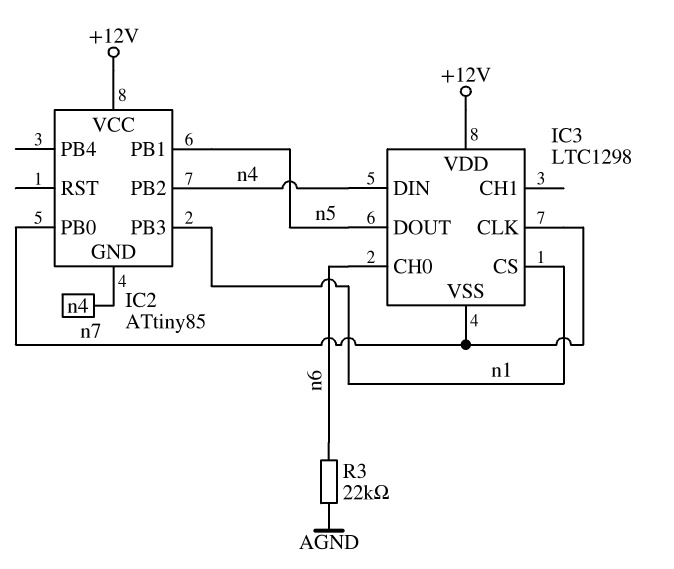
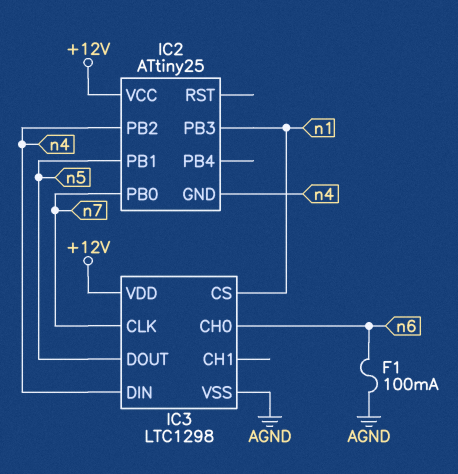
F1: none -> 100mA (AGND, n6)
IC2: ATtiny85 -> ATtiny25
IC3 pin VSS: n7 -> AGND
R3: 22k (AGND, n6) -> none

